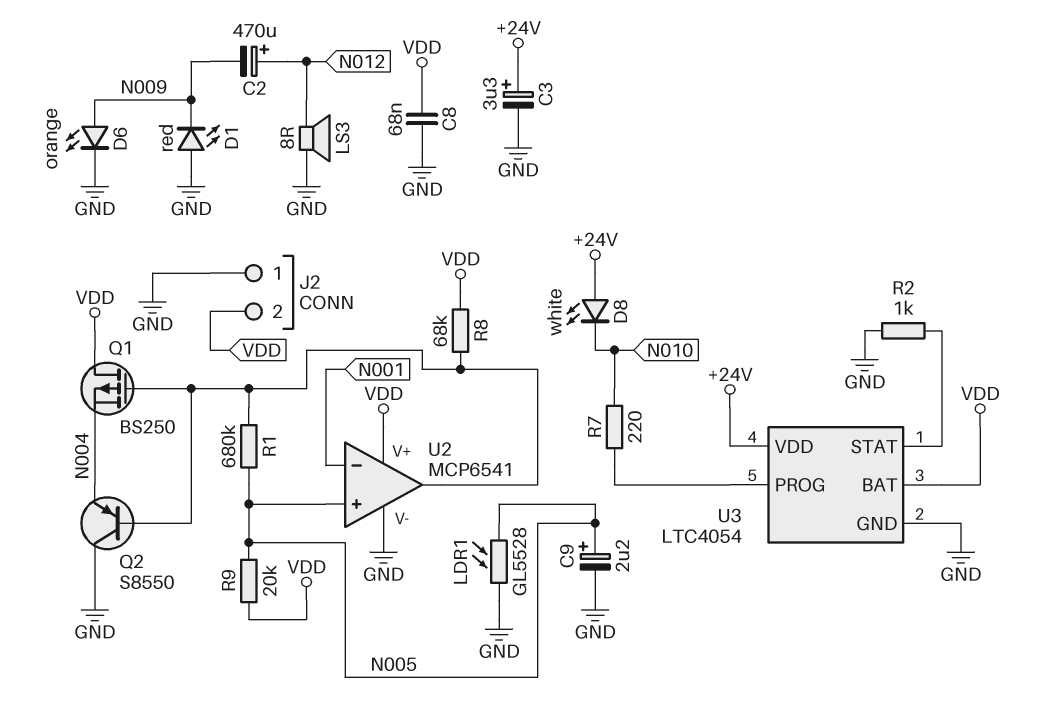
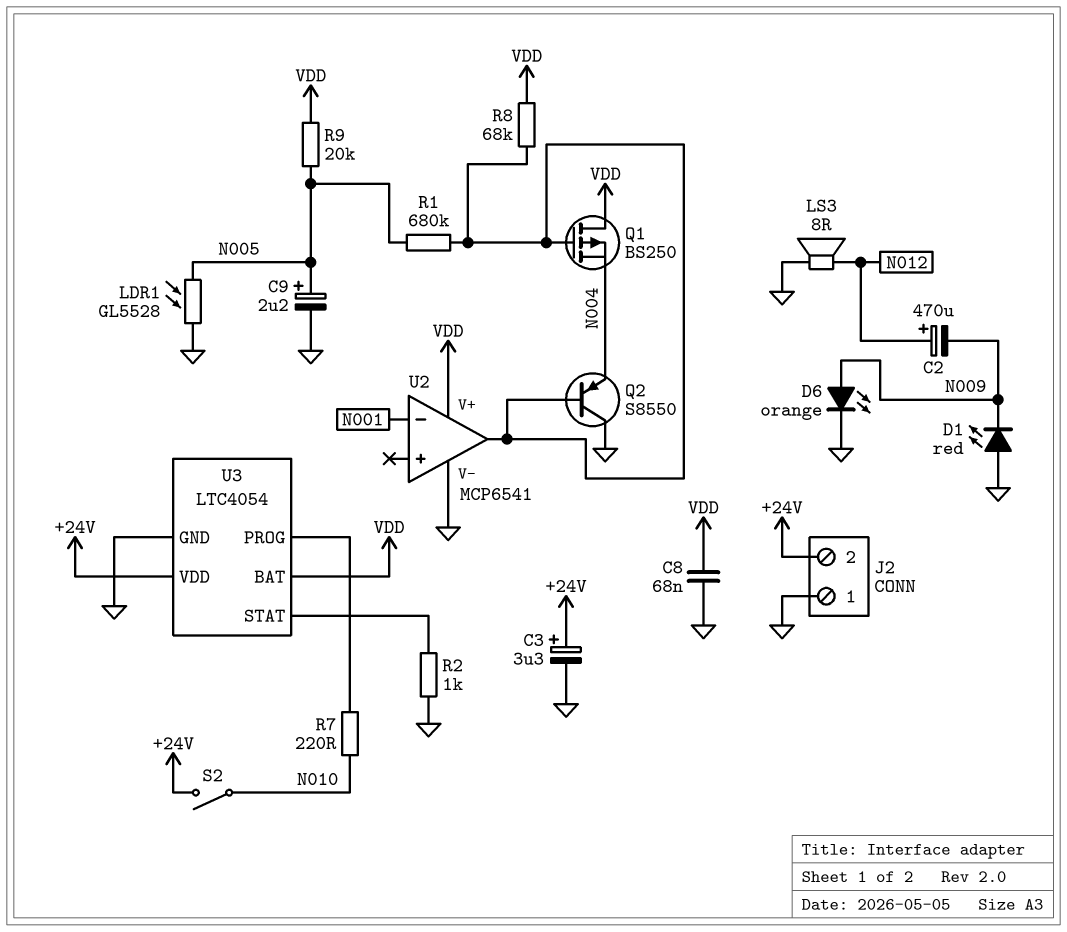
D8: LED white (A +24V, K N010) -> none
J2 pin 2: VDD -> +24V
S2: none -> switch (+24V, N010)
U2 pin in+: N005 -> none

